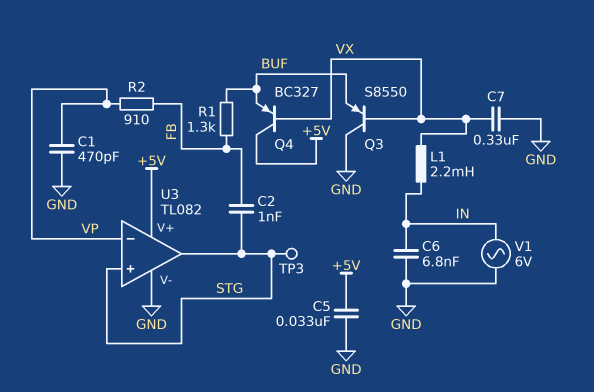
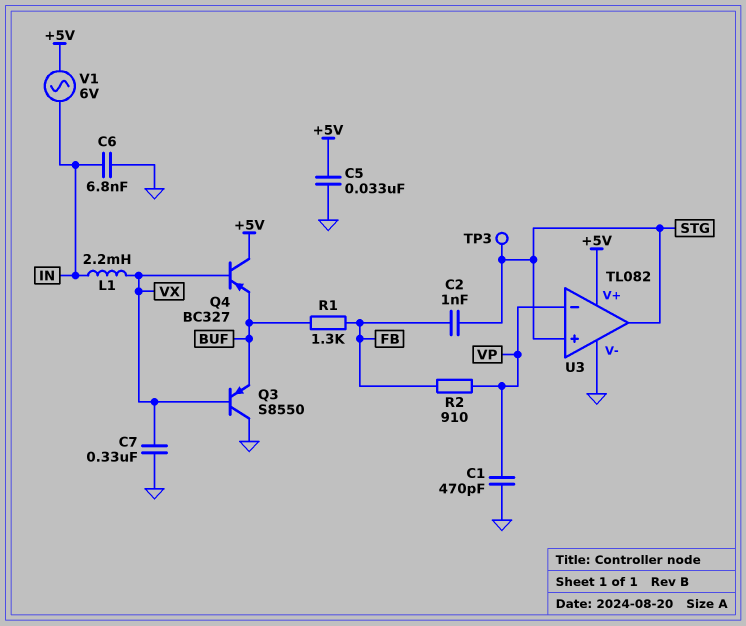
V1: AC 6V (GND, IN) -> AC 6V (+5V, IN)

